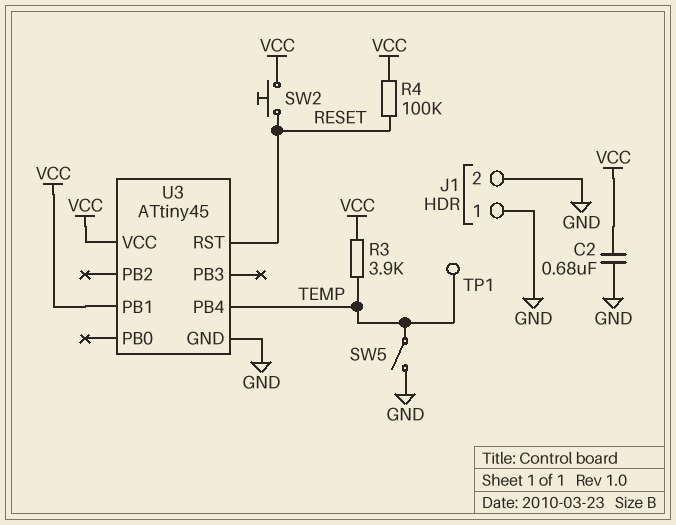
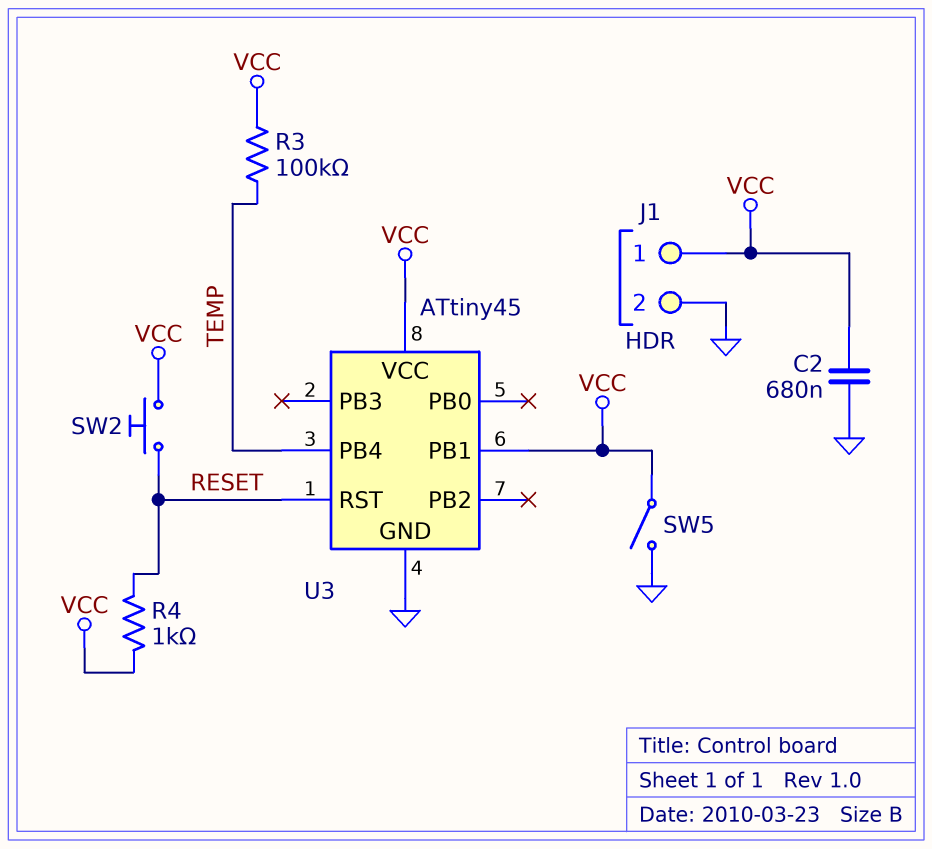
J1 pin 1: GND -> VCC
R3: 3.9k (TEMP, VCC) -> 100k (TEMP, VCC)
R4: 100k (RESET, VCC) -> 1k (RESET, VCC)
SW5: switch (GND, TEMP) -> switch (GND, VCC)
TP1: test point (TEMP) -> none

